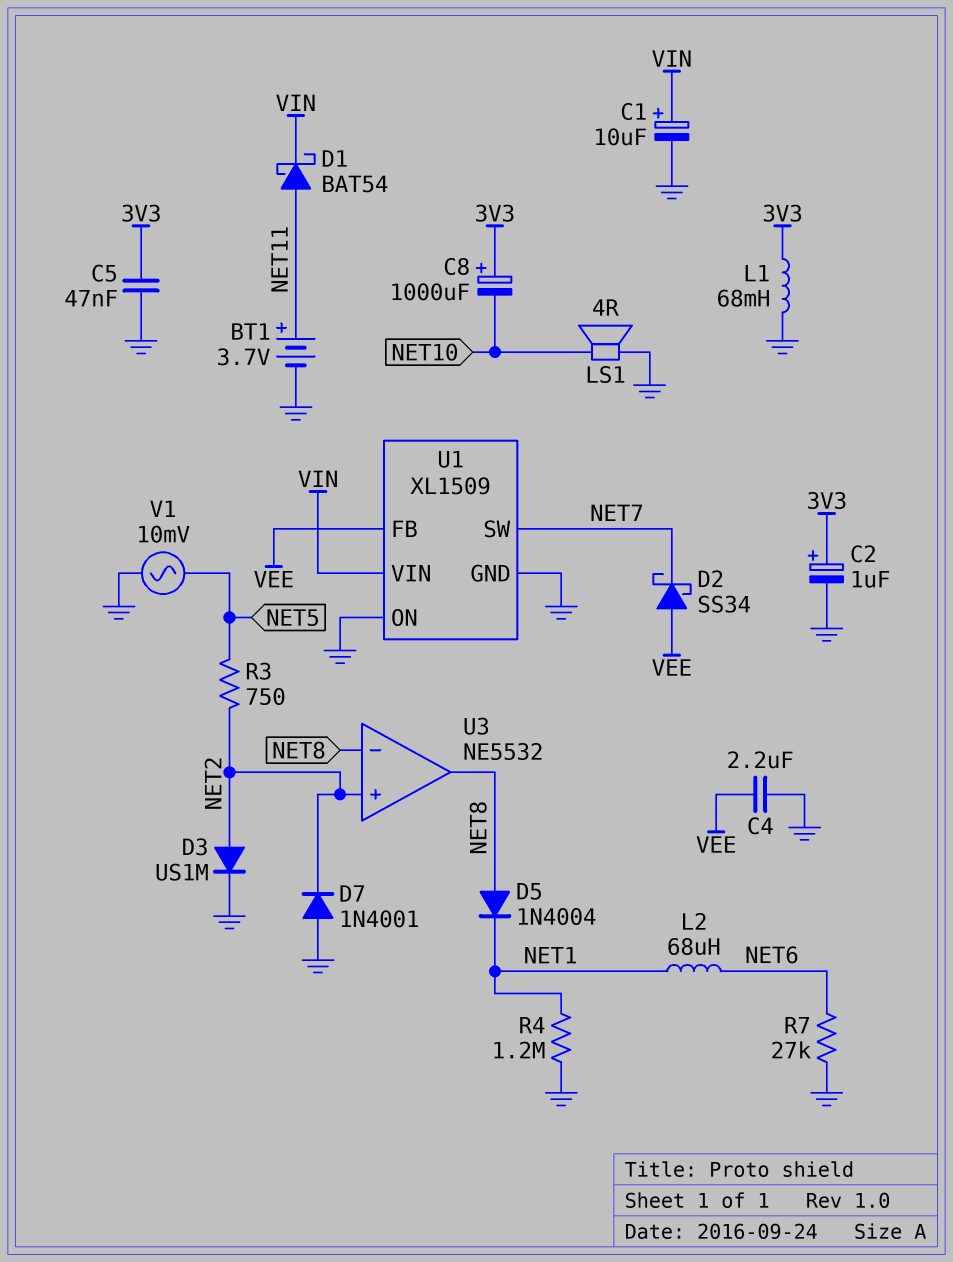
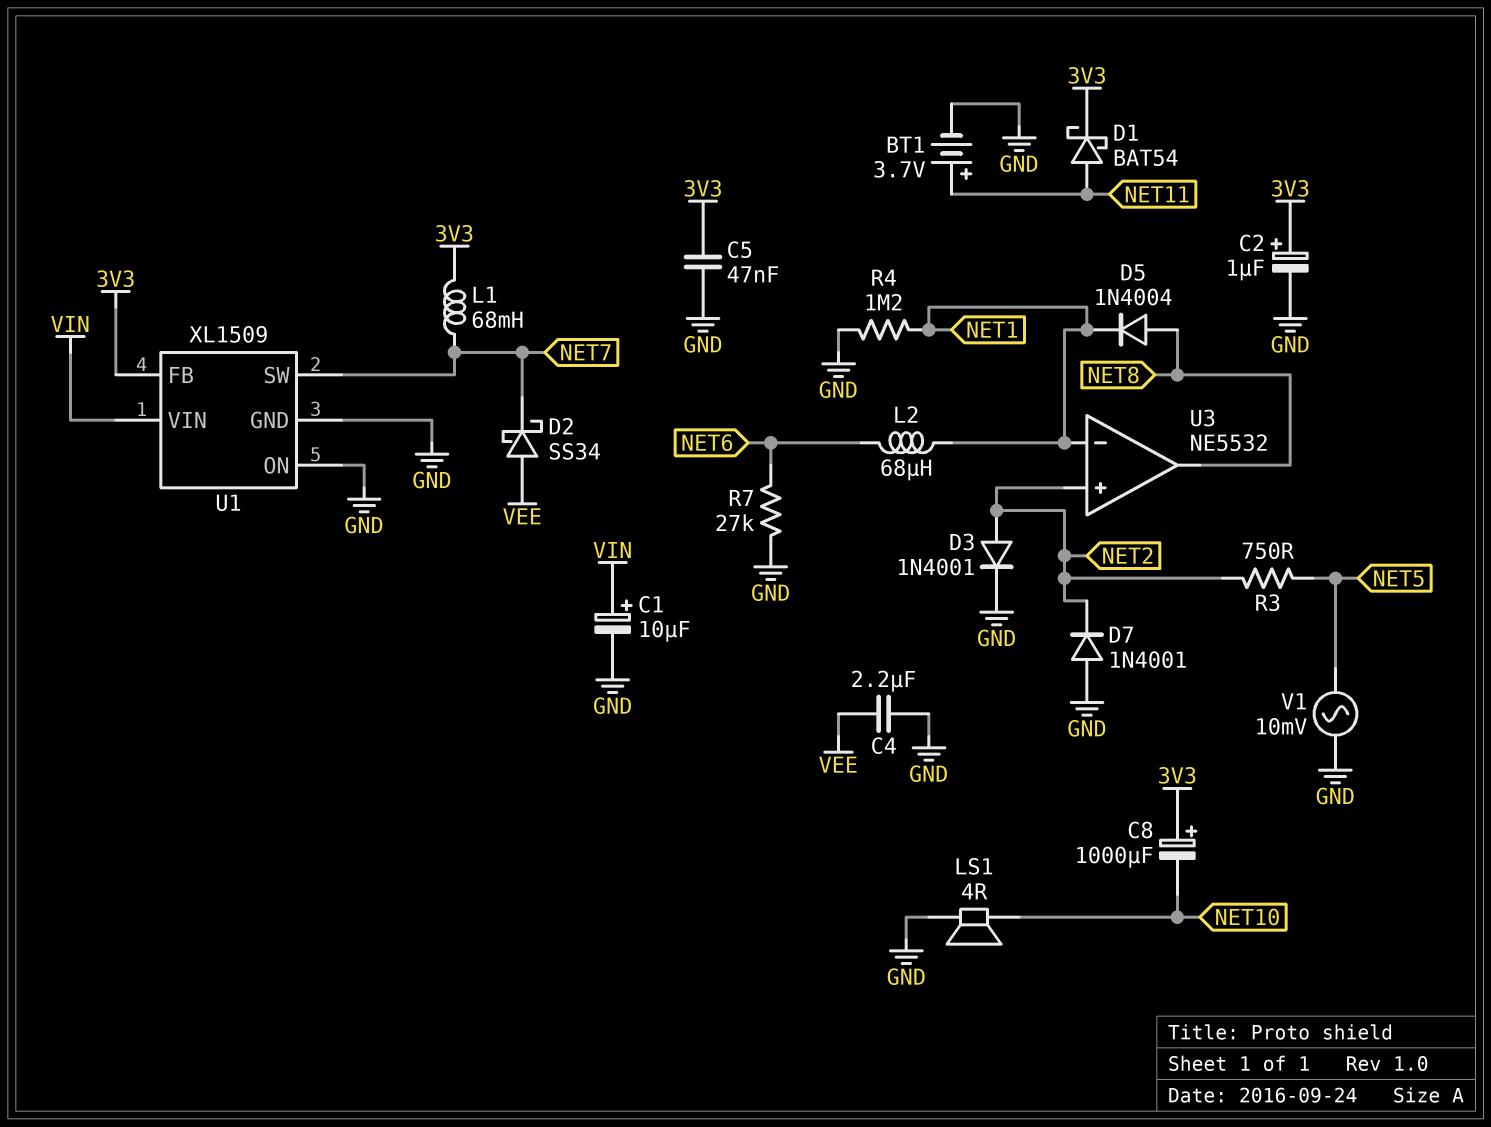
D1: schottky BAT54 (A NET11, K VIN) -> schottky BAT54 (A NET11, K 3V3)
D3: diode US1M (A NET2, K GND) -> diode 1N4001 (A NET2, K GND)
L1: 68mH (3V3, GND) -> 68mH (3V3, NET7)
U1 pin FB: VEE -> 3V3
U3 pin in-: NET8 -> NET1

